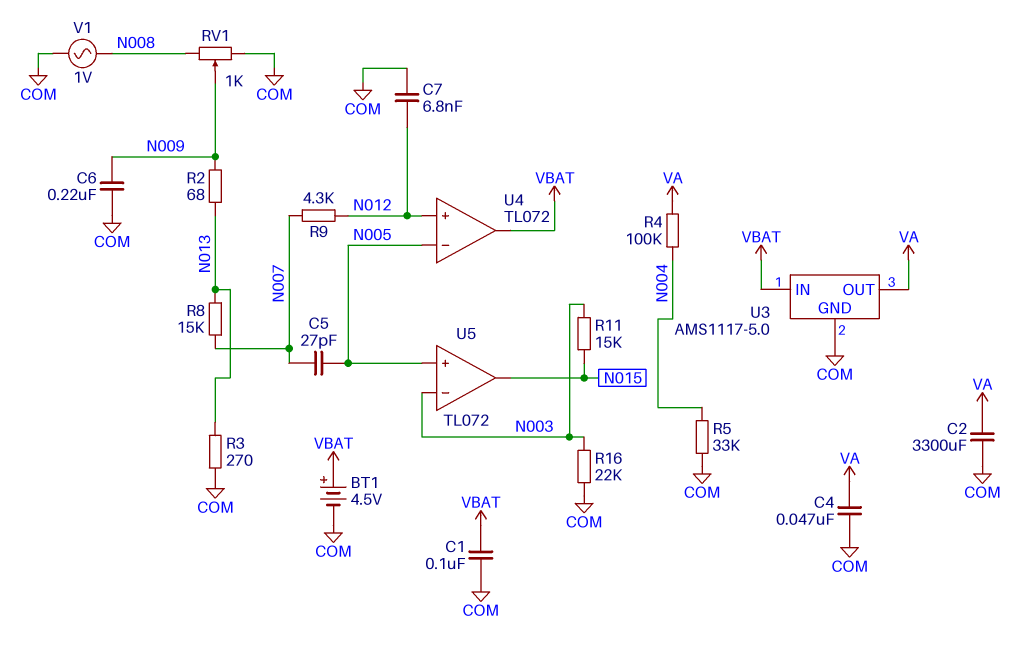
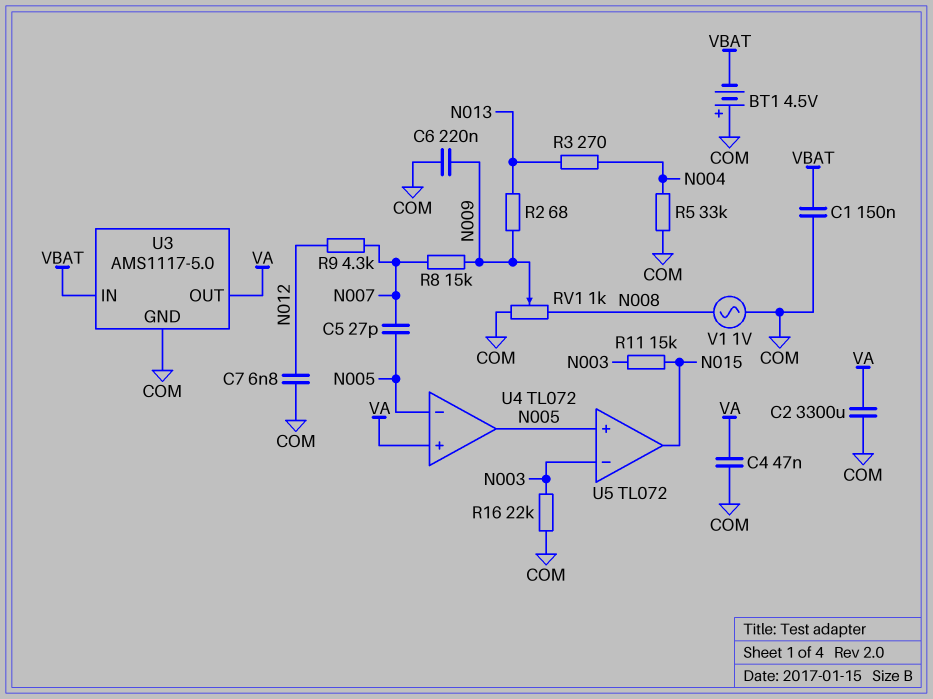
BT1: 4.5V (plus VBAT, minus COM) -> 4.5V (plus COM, minus VBAT)
C1: 100nF (COM, VBAT) -> 150nF (COM, VBAT)
R3: 270 (COM, N013) -> 270 (N004, N013)
R4: 100k (N004, VA) -> none
R8: 15k (N007, N013) -> 15k (N007, N009)
U4 pin in+: N012 -> VA
U4 pin out: VBAT -> N005

